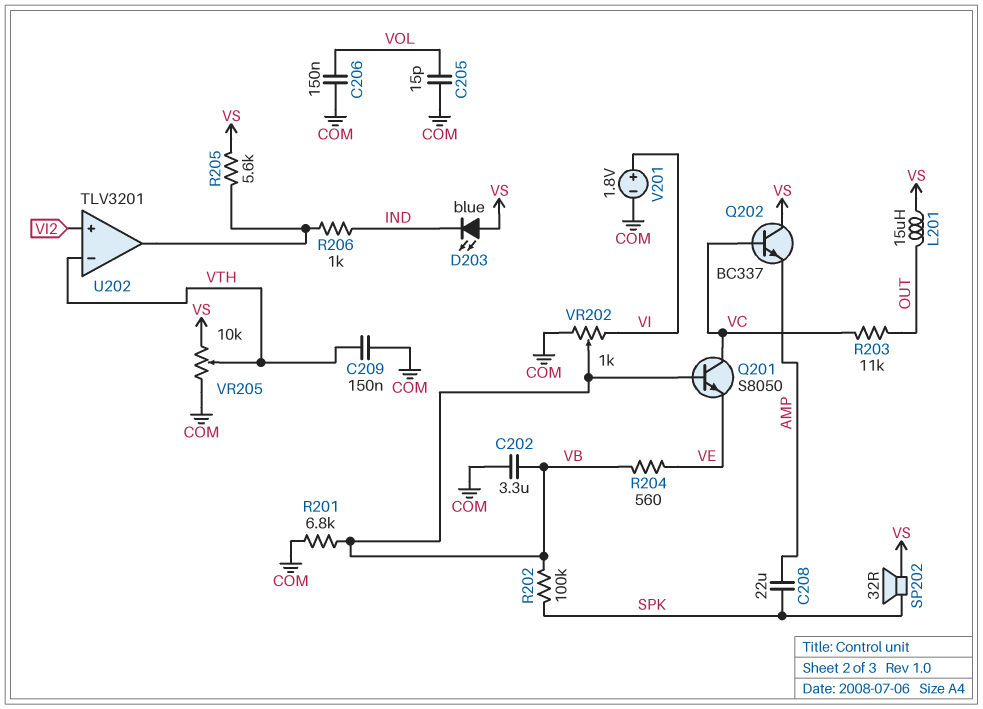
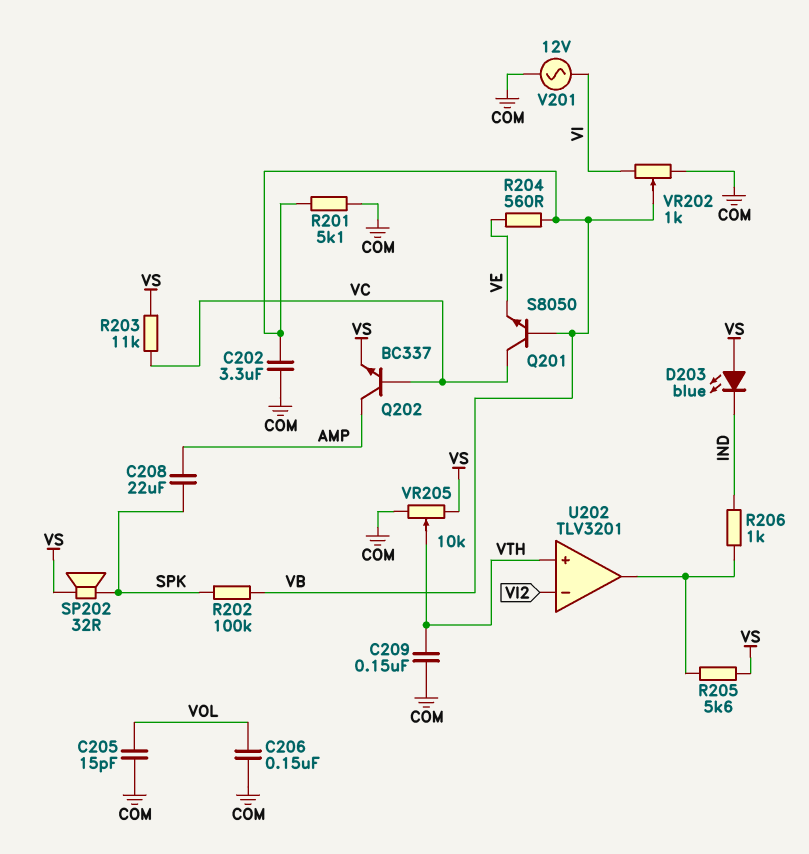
L201: 15uH (OUT, VS) -> none
Q202: NPN BC337 (B VC, C VS, E AMP) -> NPN BC337 (B VC, C AMP, E VS)
R201: 6.8k (COM, VB) -> 5.1k (COM, VB)
R203: 11k (OUT, VC) -> 11k (VC, VS)
U202 pin in+: VI2 -> VTH
U202 pin in-: VTH -> VI2
V201: 1.8V (plus VI, minus COM) -> AC 12V (COM, VI)

